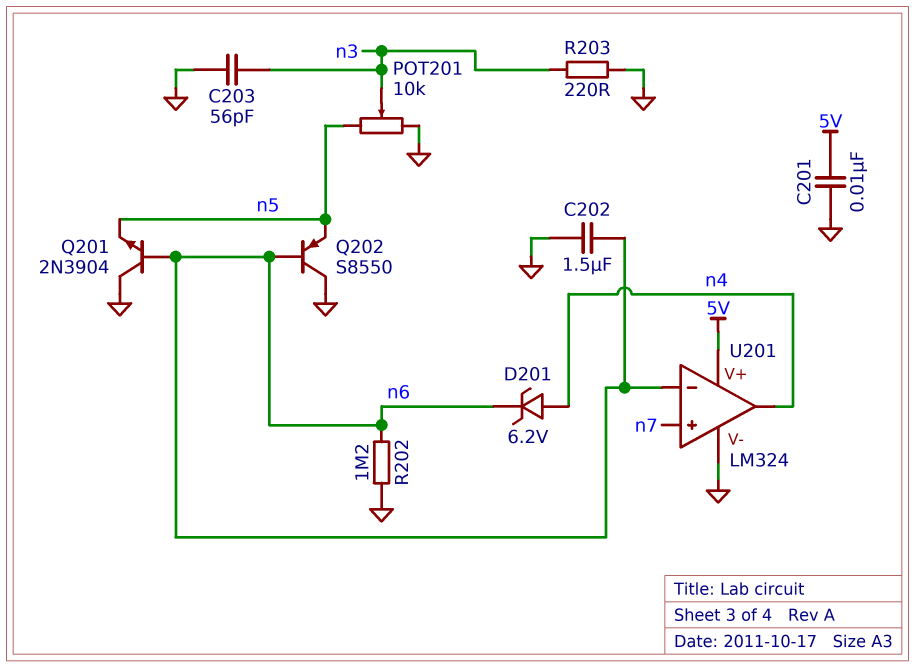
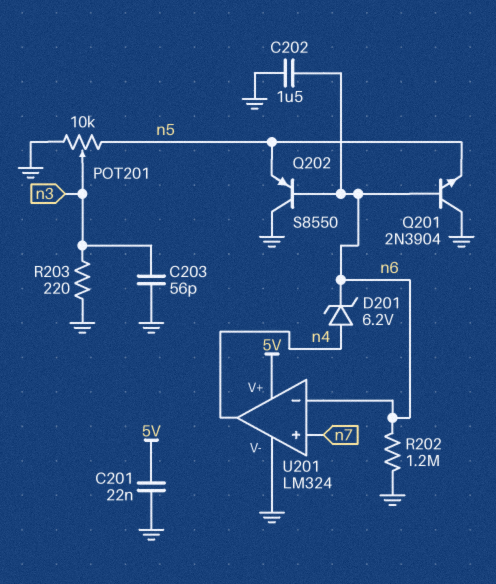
C201: 10nF (5V, GND) -> 22nF (5V, GND)

